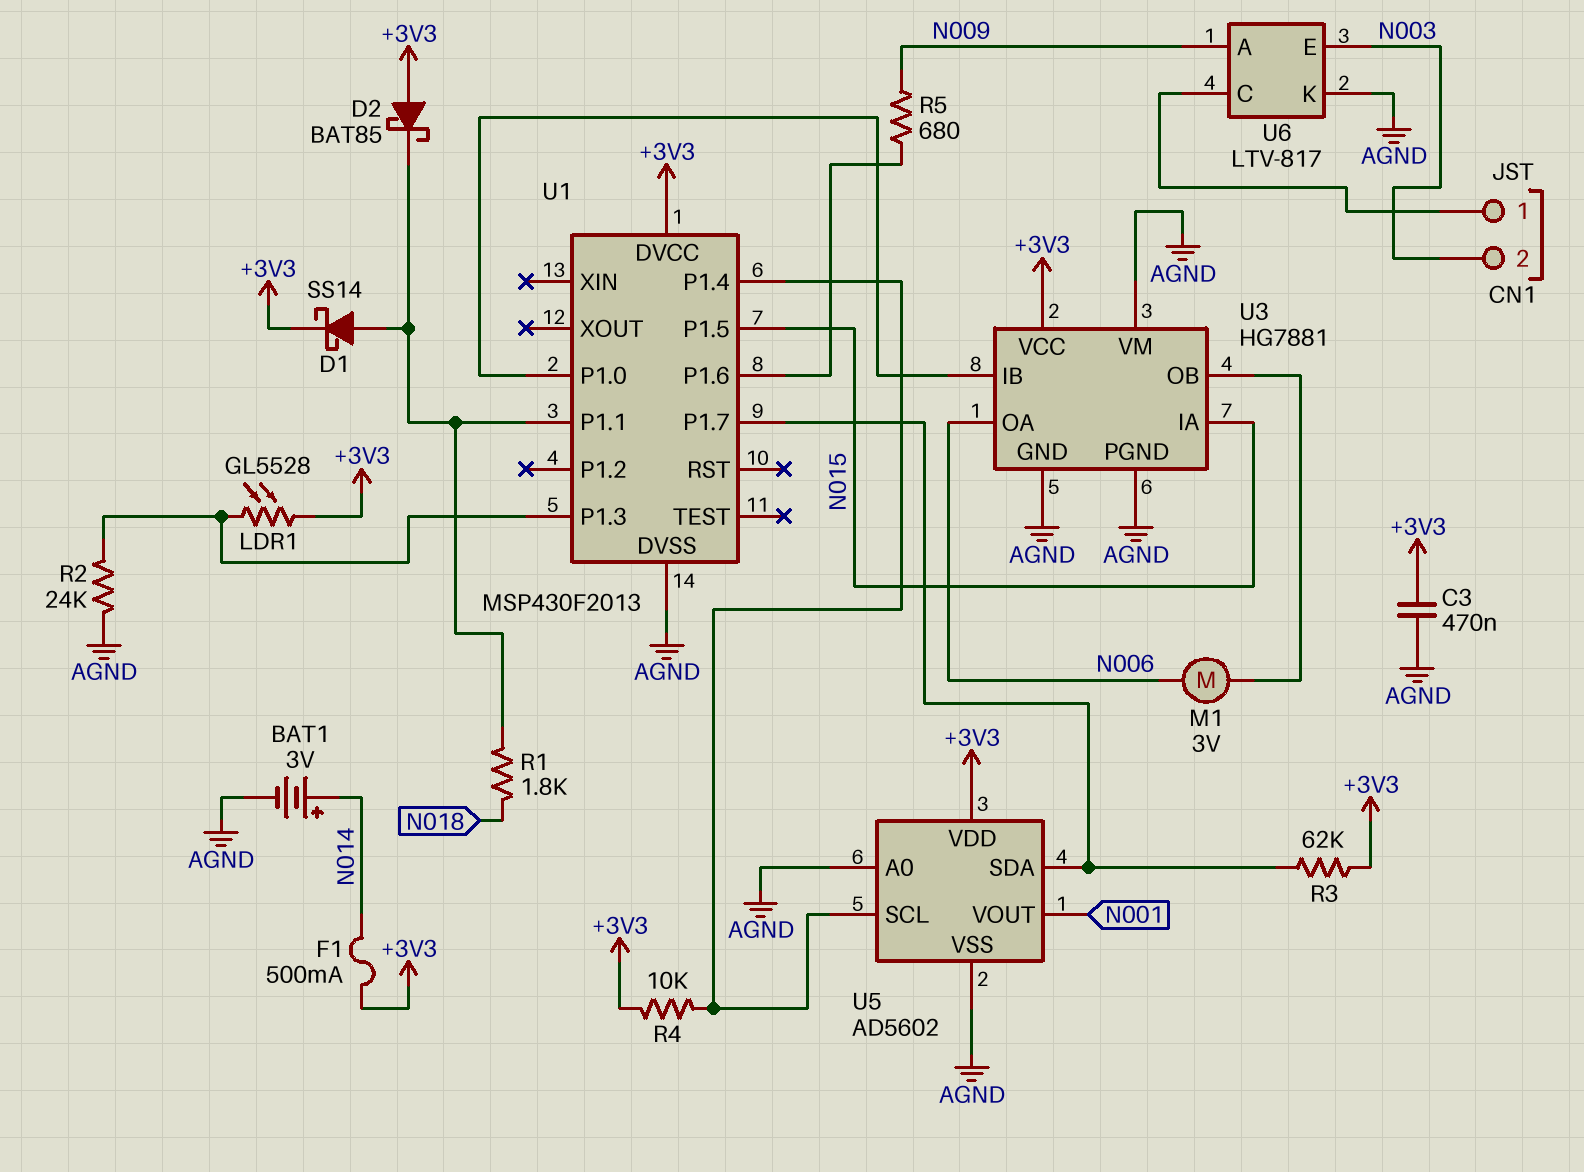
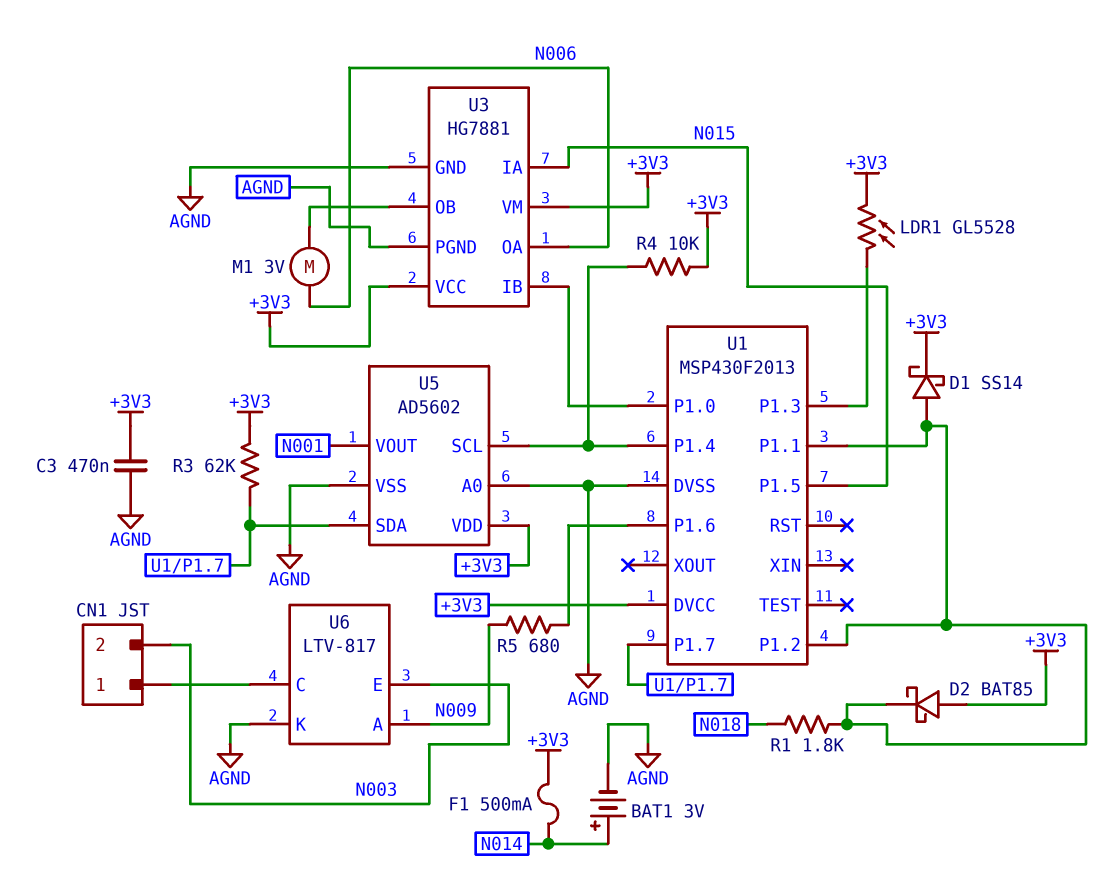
R2: 24k (AGND, U1/P1.3) -> none
U1 pin P1.2: none -> U1/P1.1
U3 pin VM: AGND -> +3V3

